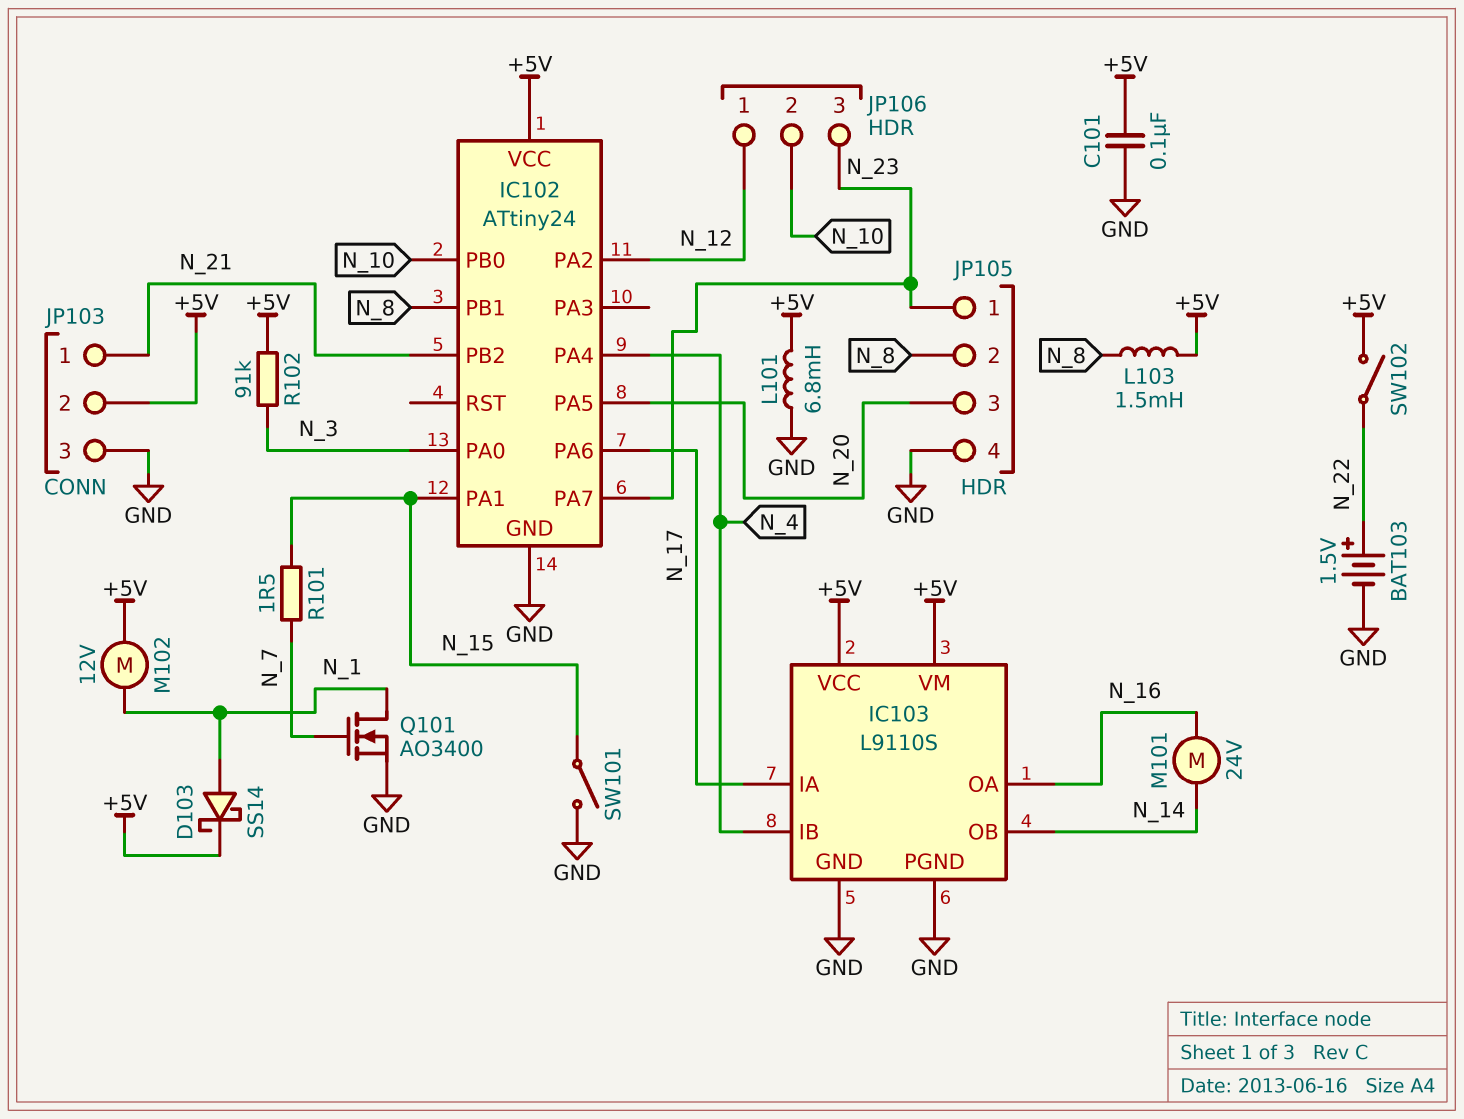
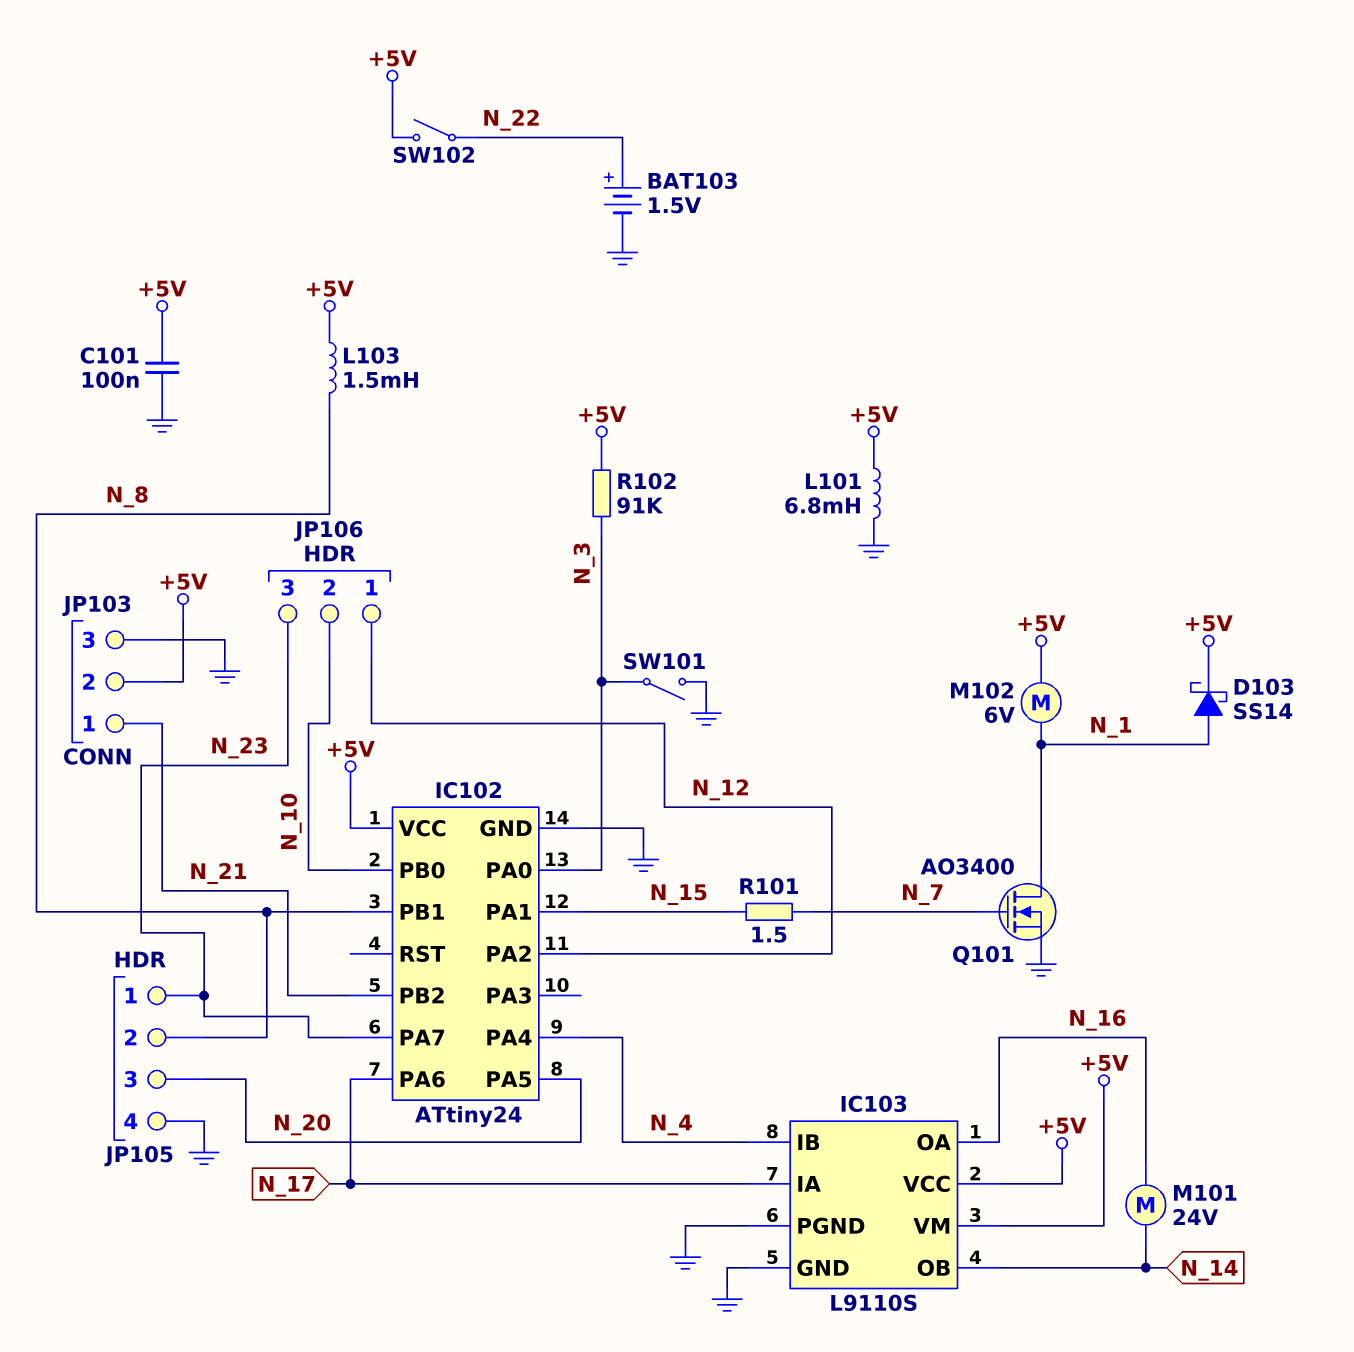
M102: motor 12V (+5V, N_1) -> motor 6V (+5V, N_1)
SW101: switch (GND, N_15) -> switch (GND, N_3)

